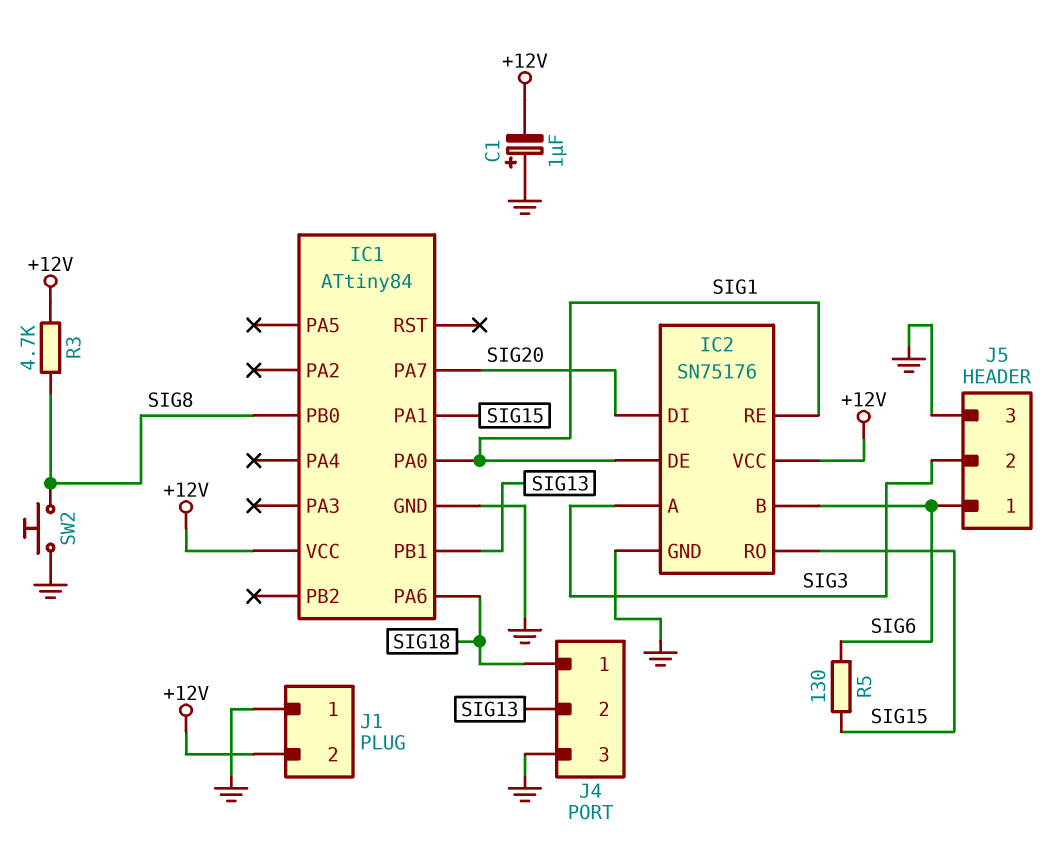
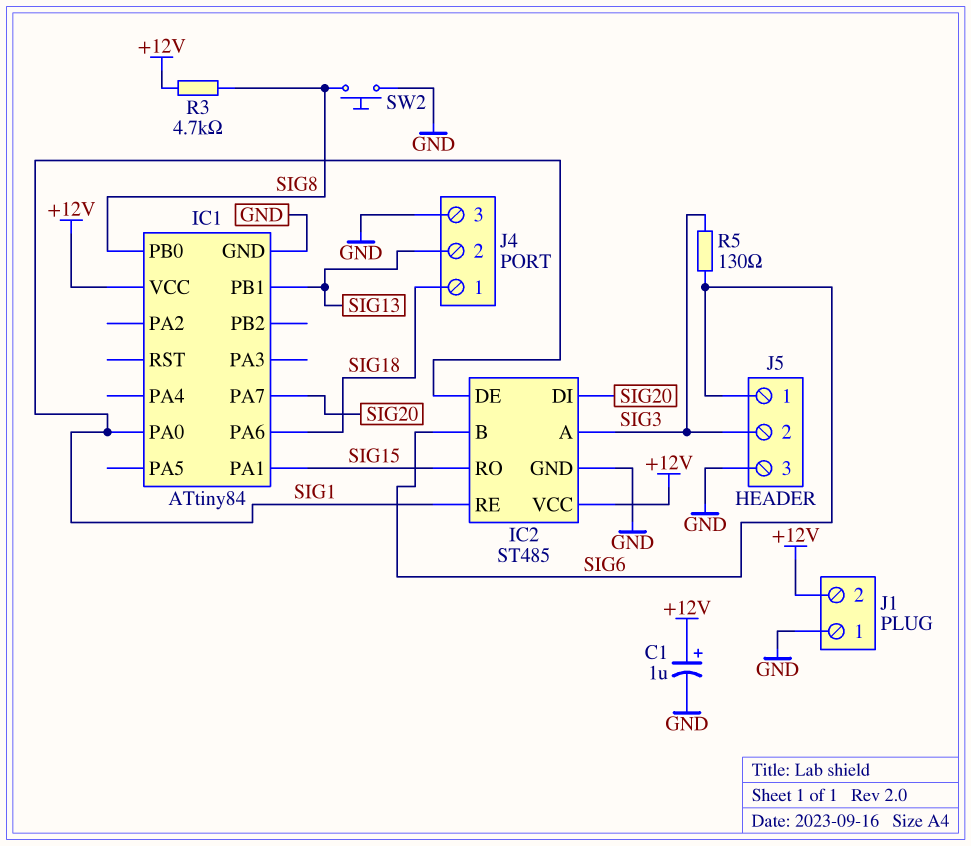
C1: 1uF (plus GND, minus +12V) -> 1uF (plus +12V, minus GND)
IC2: SN75176 -> ST485
R5: 130 (SIG6, SIG15) -> 130 (SIG3, SIG6)

